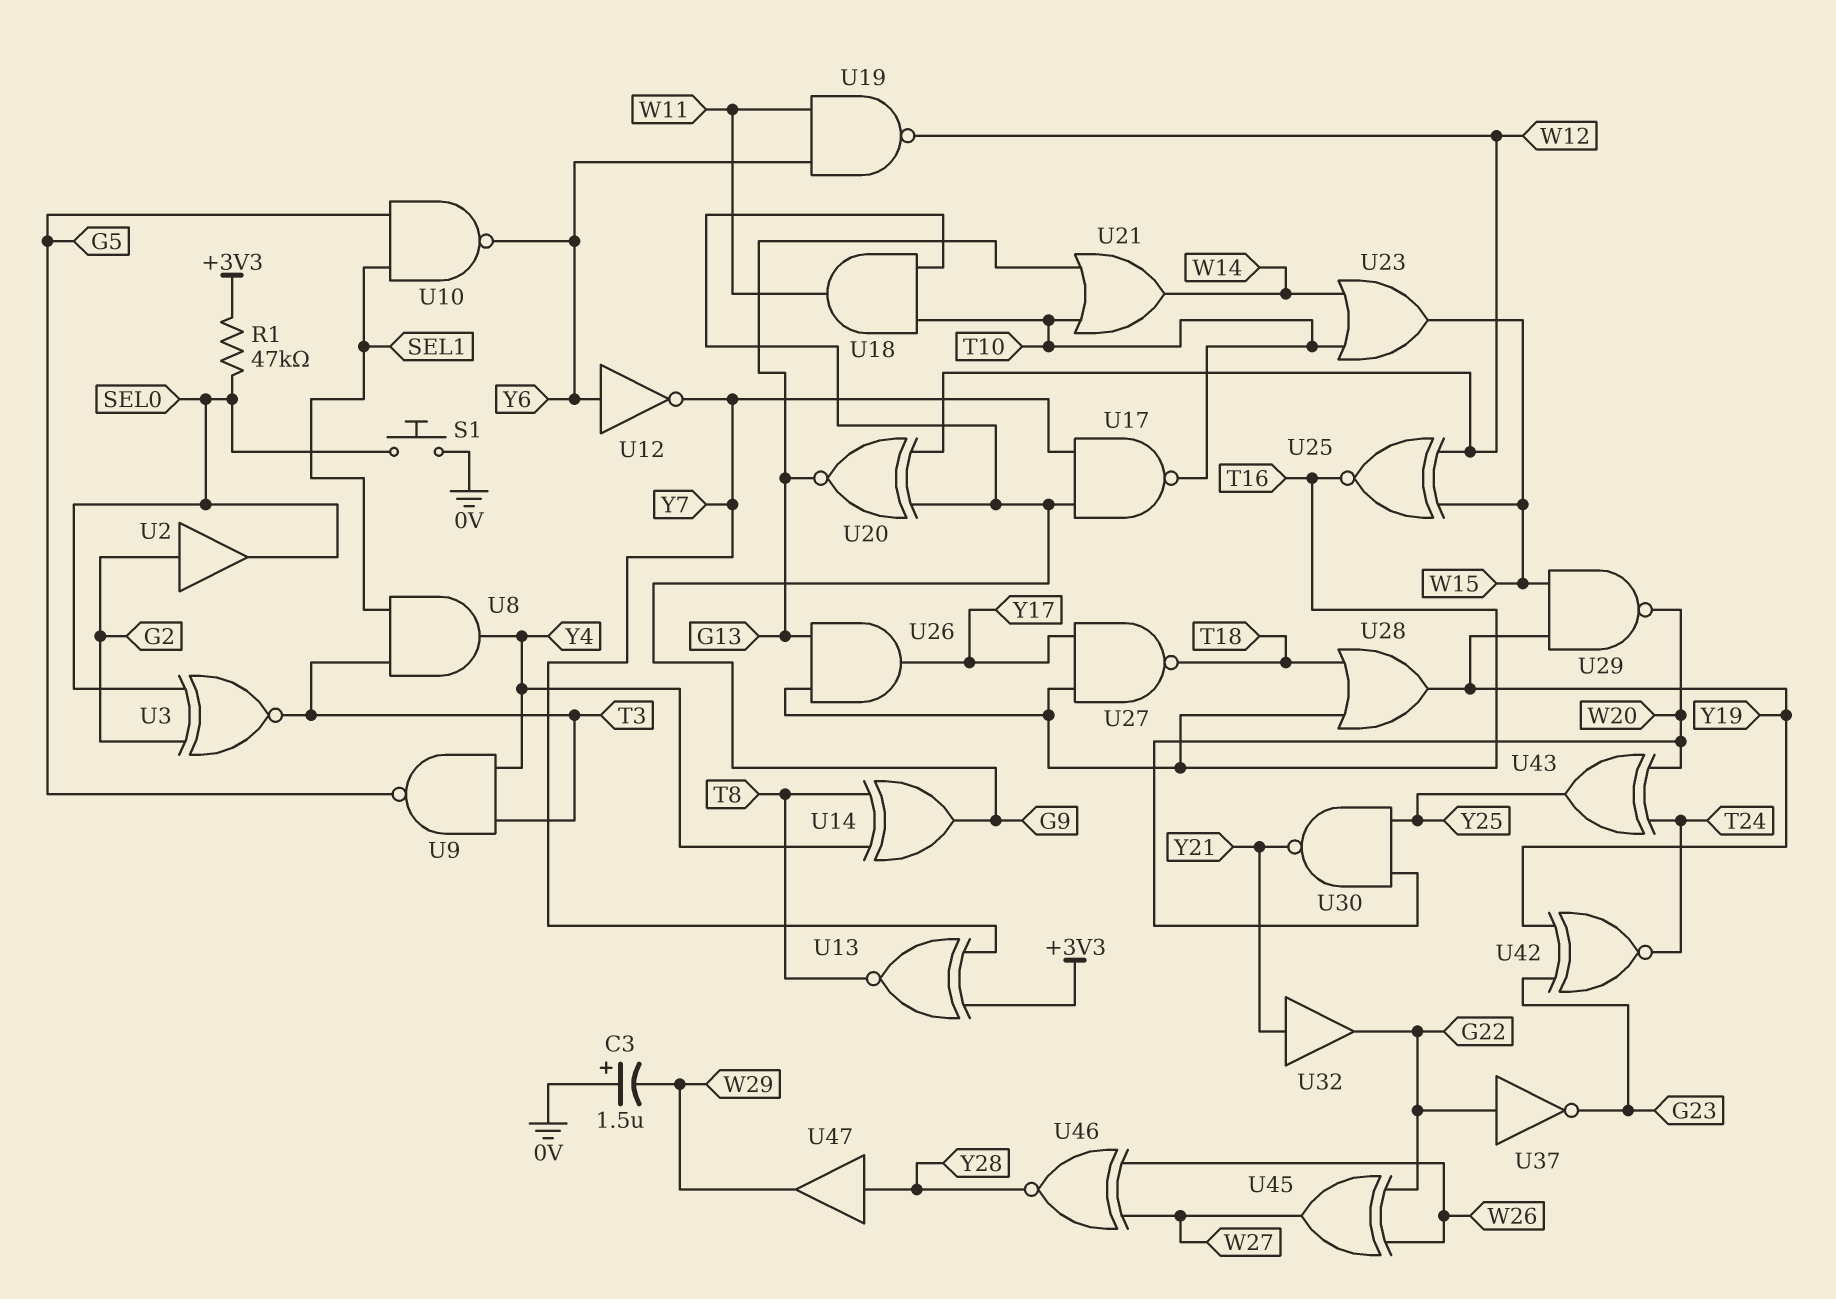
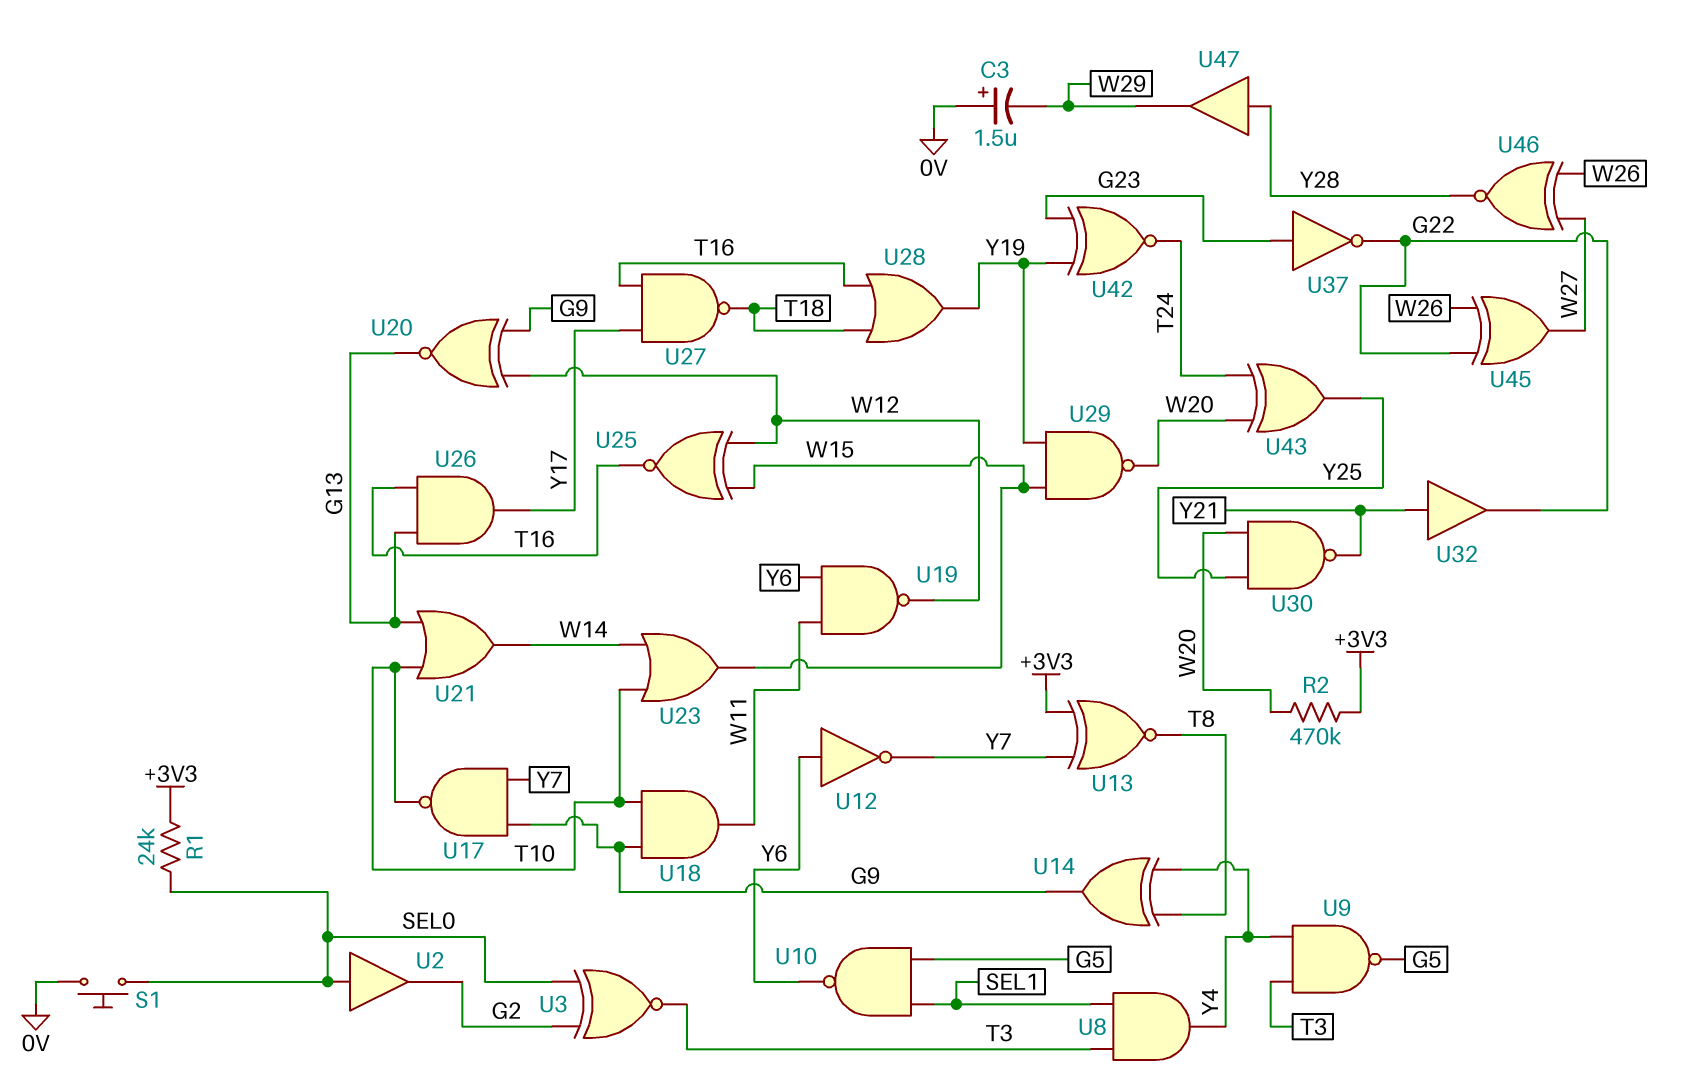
R1: 47k (+3V3, SEL0) -> 24k (+3V3, SEL0)
R2: none -> 470k (+3V3, W20)
U2: buffer (in G2, out SEL0) -> buffer (in SEL0, out G2)
U37: NOT (in G22, out G23) -> NOT (in G23, out G22)

